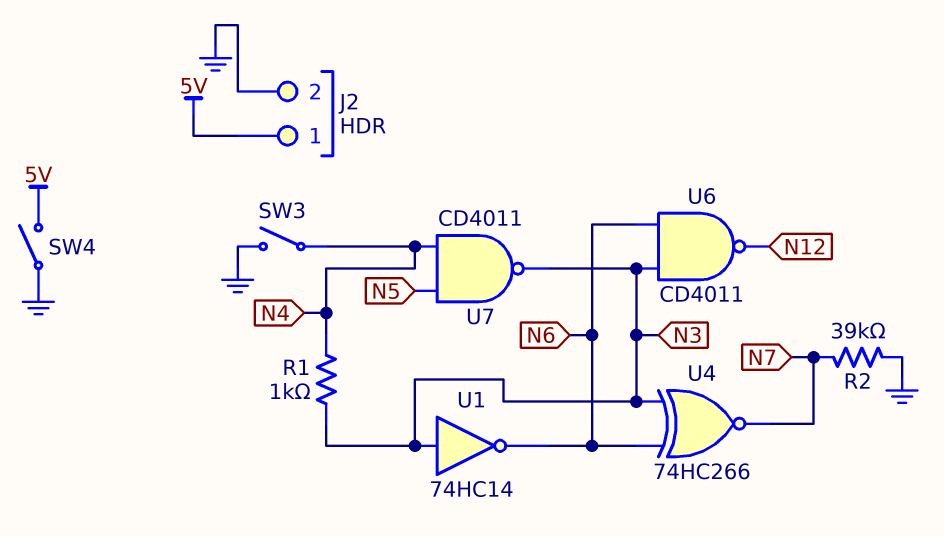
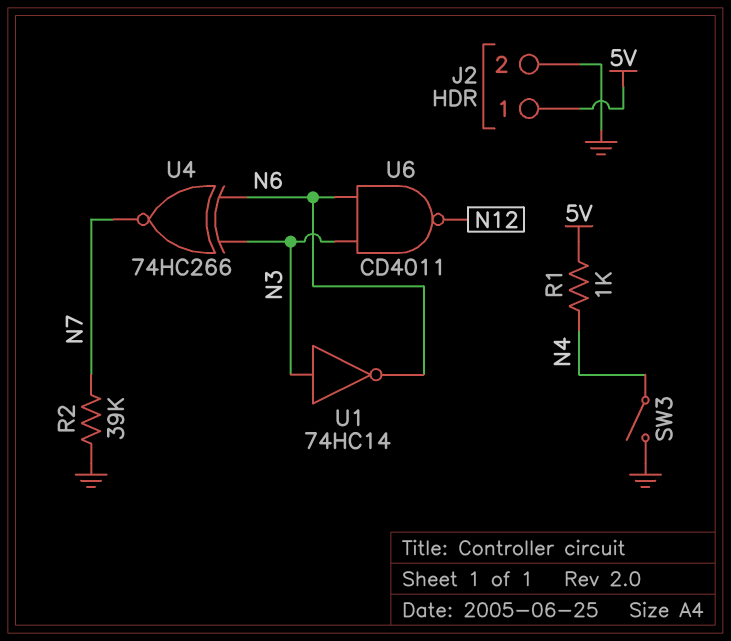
R1: 1k (N3, N4) -> 1k (5V, N4)
SW4: switch (5V, GND) -> none
U7: NAND CD4011 (in N4, in N5, out N3) -> none

